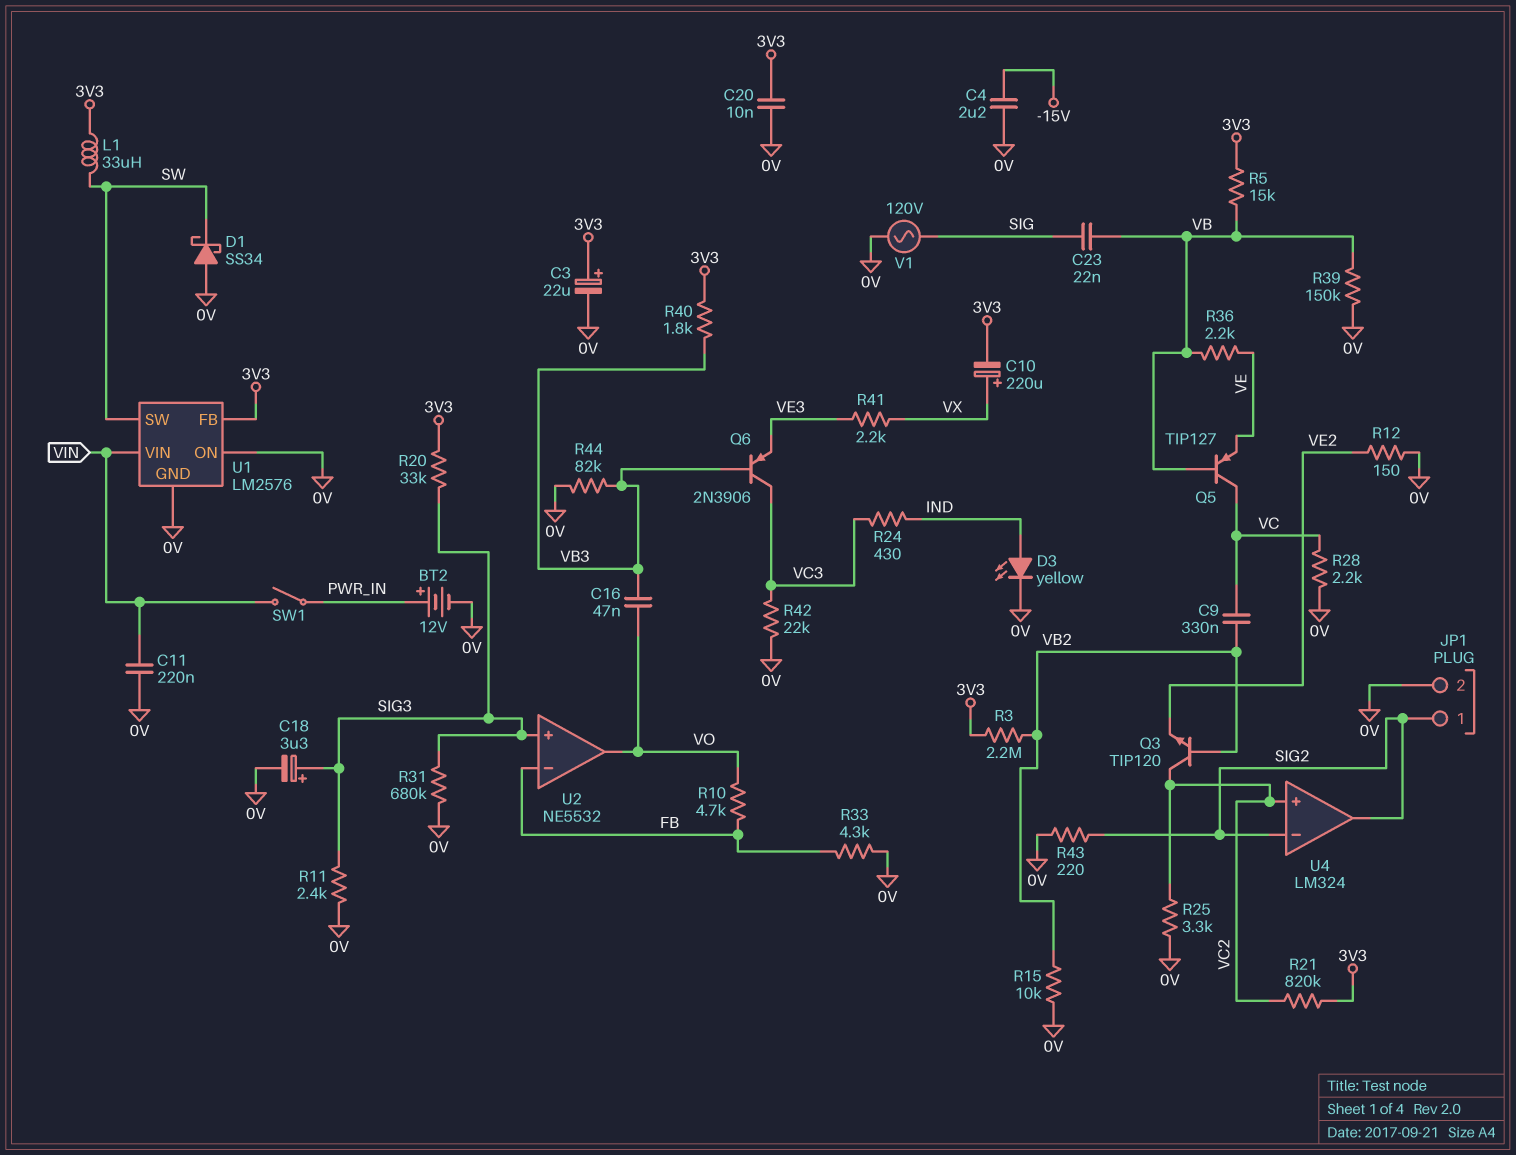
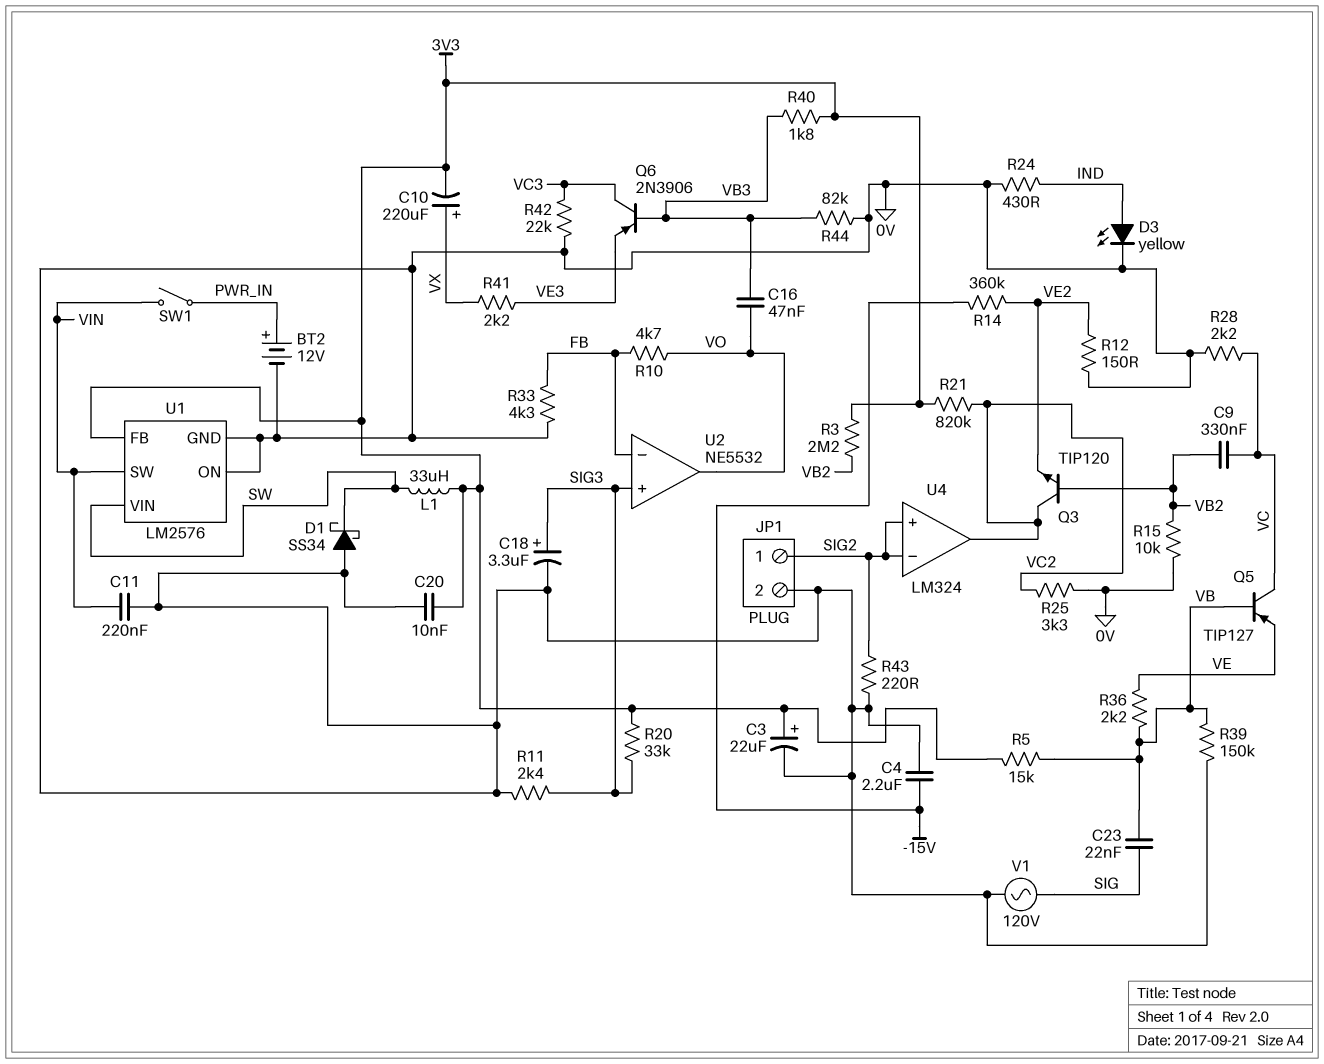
R14: none -> 360k (-15V, VE2)
R24: 430 (IND, VC3) -> 430 (0V, IND)
R31: 680k (0V, SIG3) -> none
U1 pin SW: SW -> VIN
U1 pin VIN: VIN -> SW
U4 pin in+: VC2 -> SIG2
U4 pin out: SIG2 -> VC2

